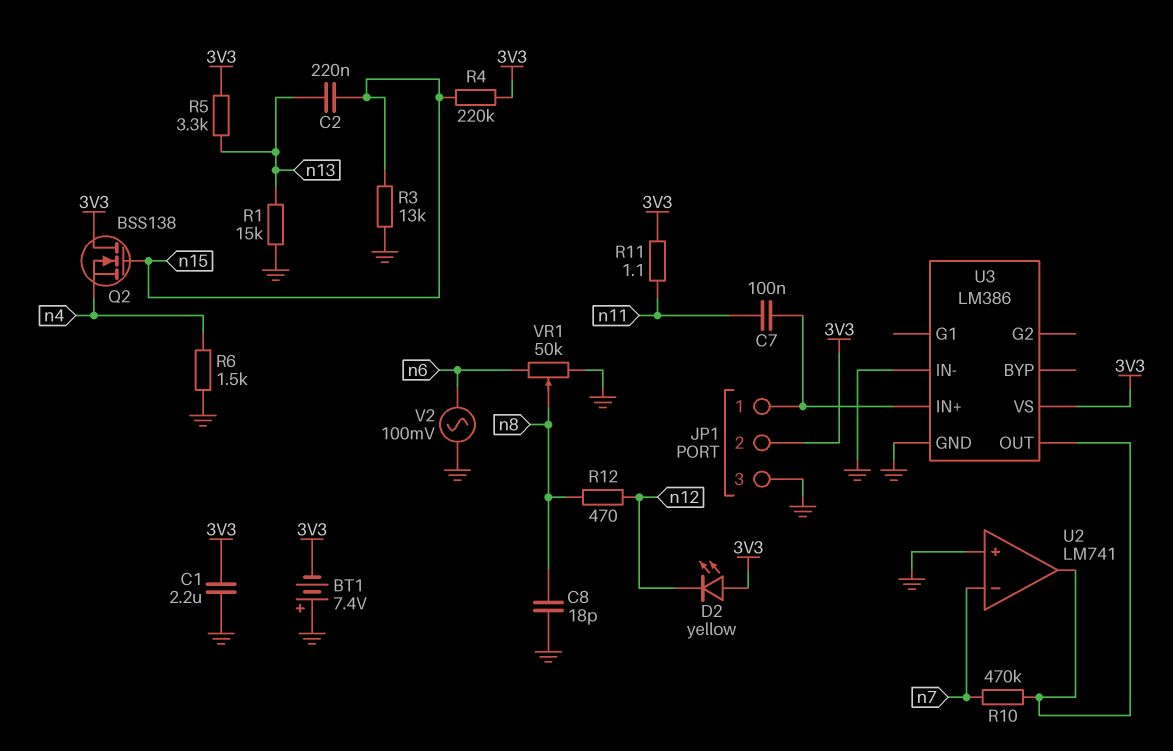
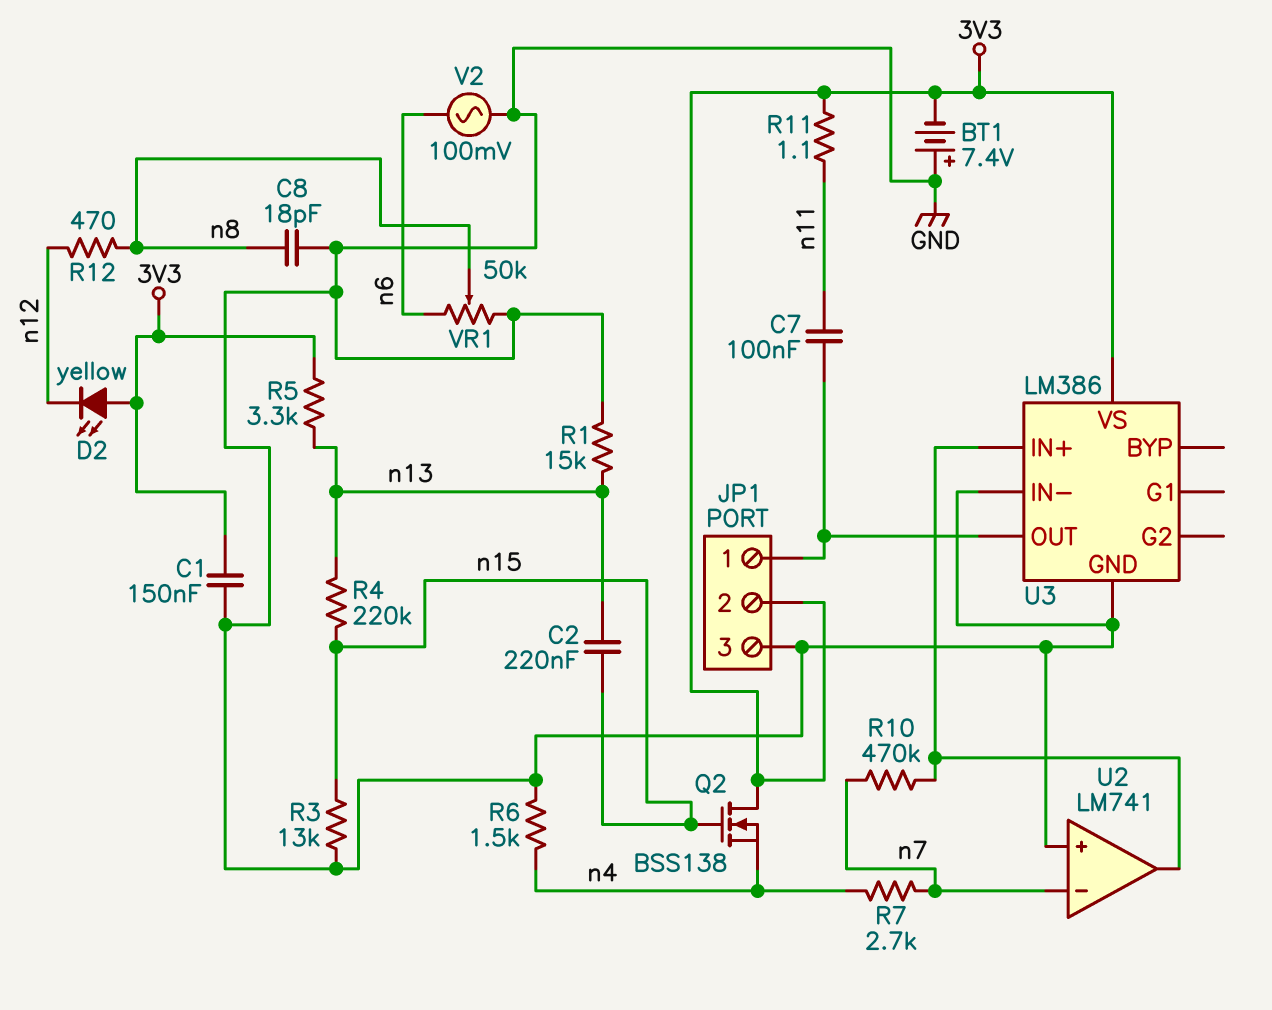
C1: 2.2uF (3V3, GND) -> 150nF (3V3, GND)
R4: 220k (3V3, n15) -> 220k (n13, n15)
R7: none -> 2.7k (n4, n7)
U3 pin IN+: JP1/1 -> U2/out
U3 pin OUT: U2/out -> JP1/1

